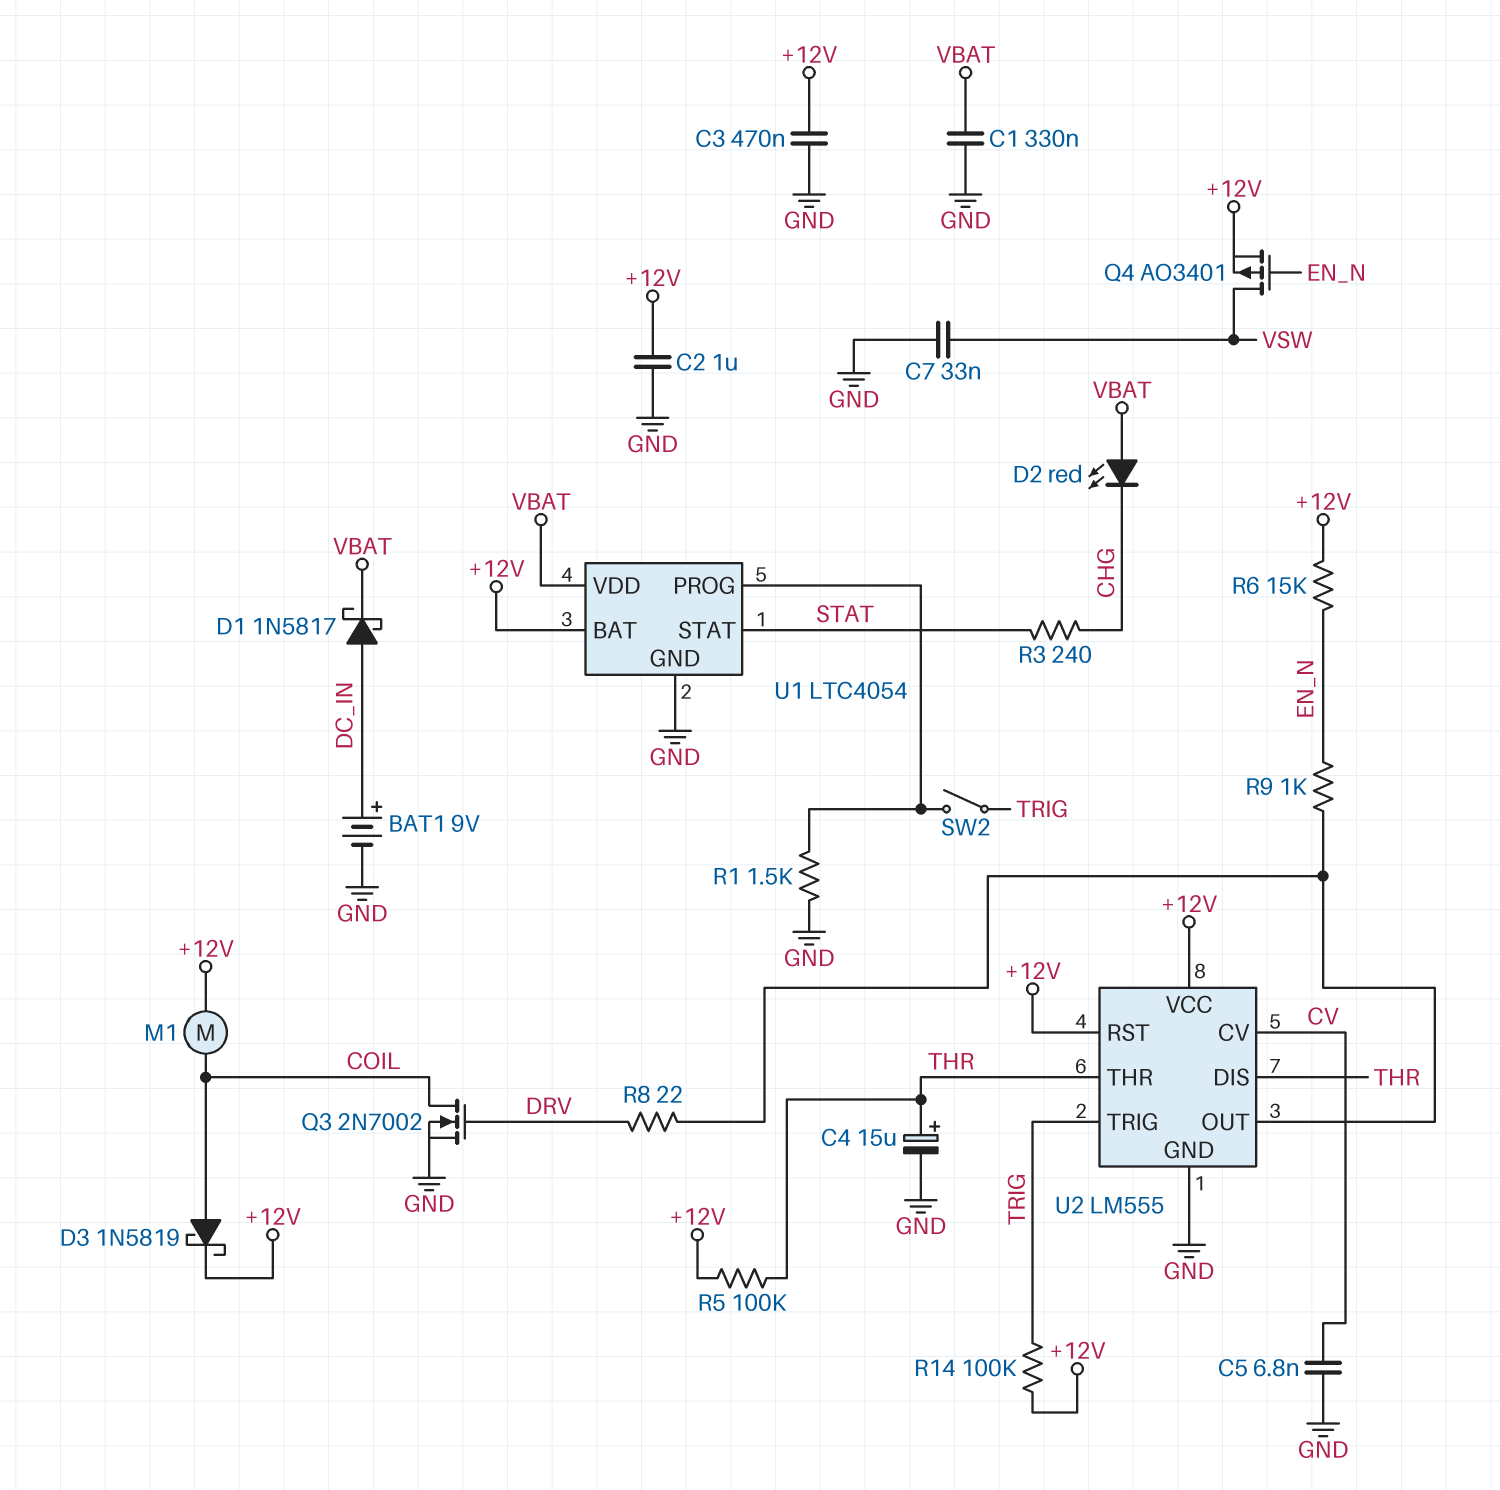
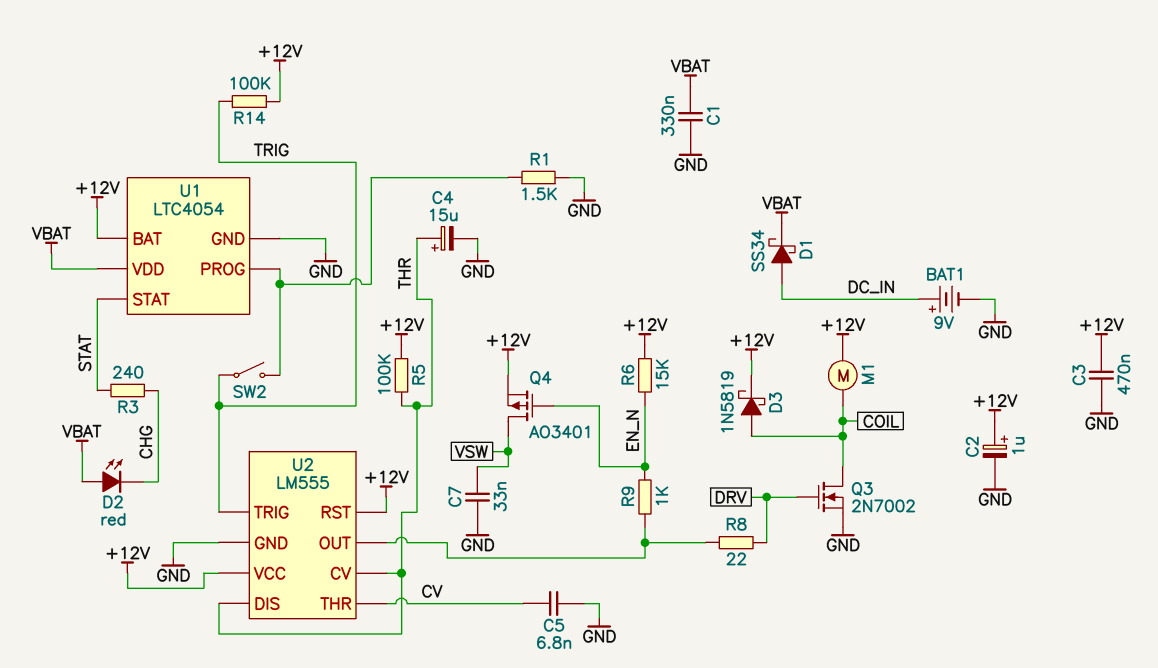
C2: 1uF (+12V, GND) -> 1uF (plus +12V, minus GND)
D1: schottky 1N5817 (A DC_IN, K VBAT) -> schottky SS34 (A DC_IN, K VBAT)
U2 pin CV: CV -> THR
U2 pin THR: THR -> CV

